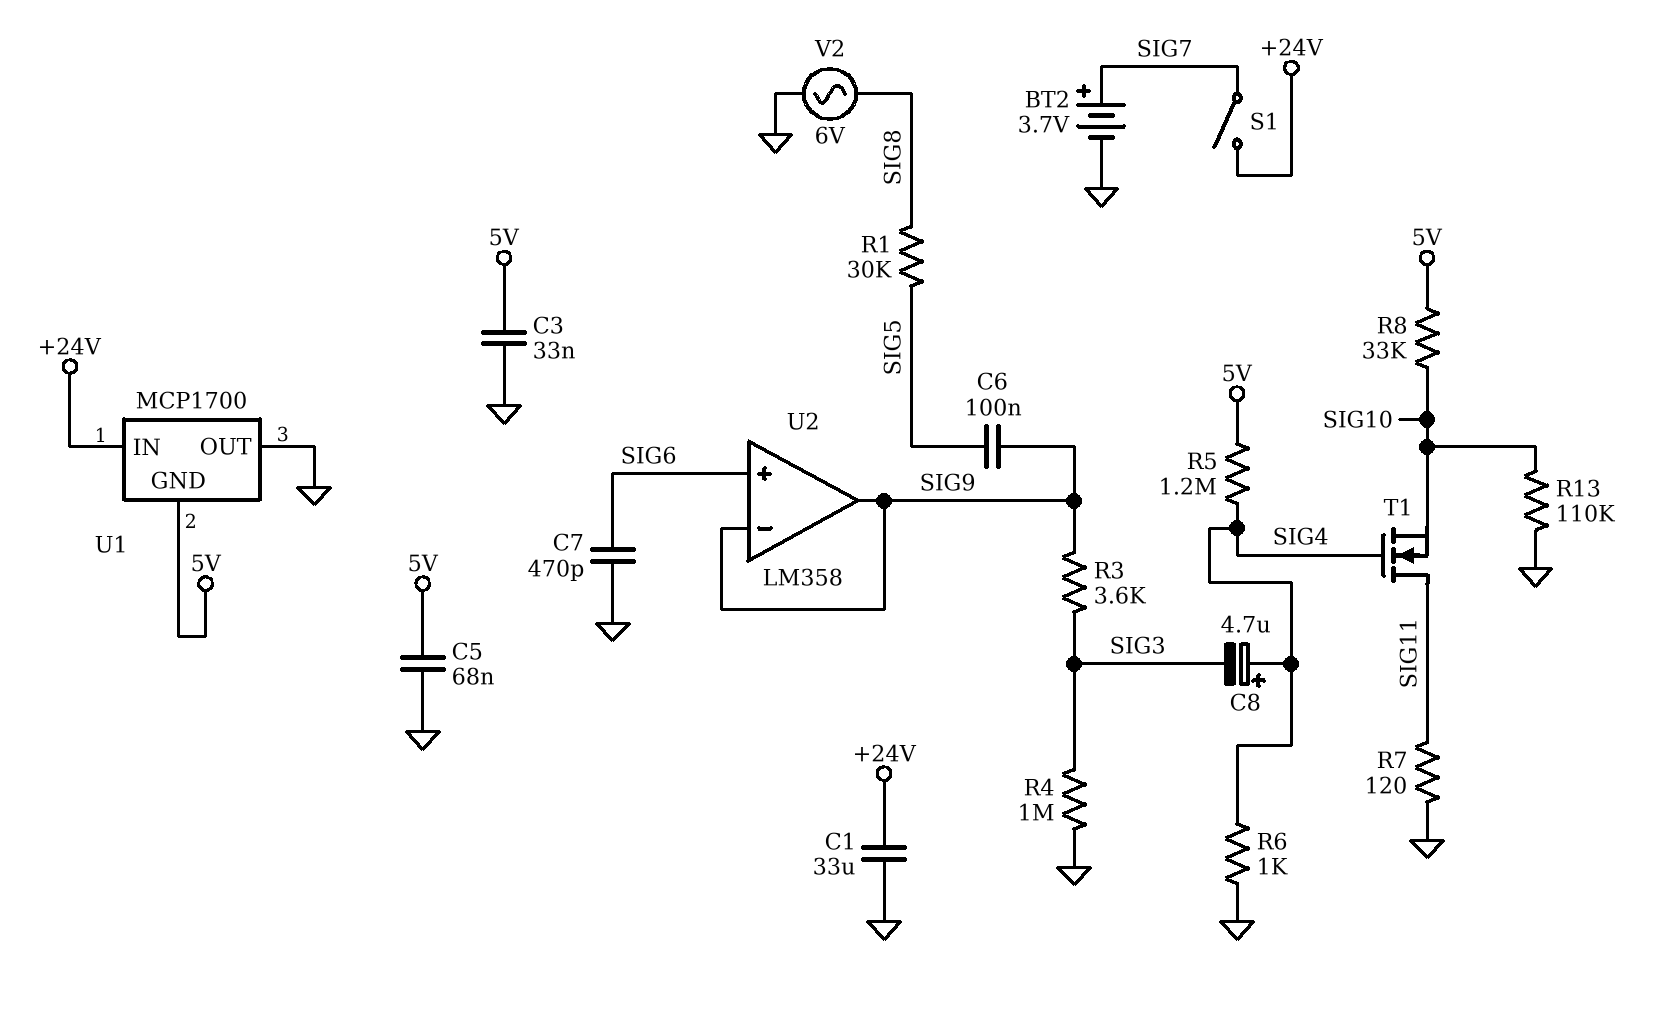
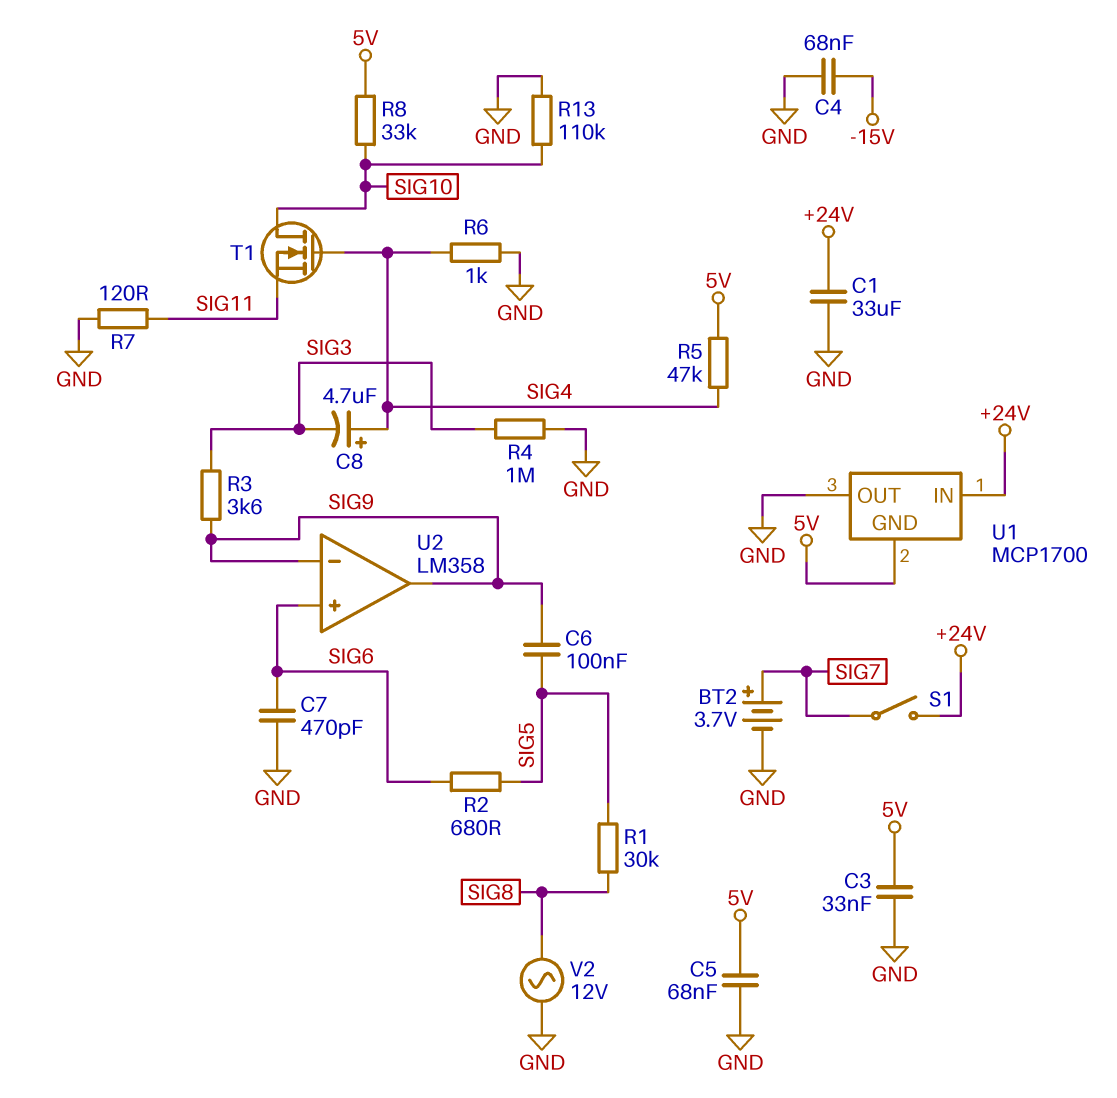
C4: none -> 68nF (-15V, GND)
R2: none -> 680 (SIG5, SIG6)
R5: 1.2M (5V, SIG4) -> 47k (5V, SIG4)
T1: NMOS (G SIG4, D SIG11, S SIG10) -> NMOS (G SIG4, D SIG10, S SIG11)
V2: AC 6V (GND, SIG8) -> AC 12V (GND, SIG8)

